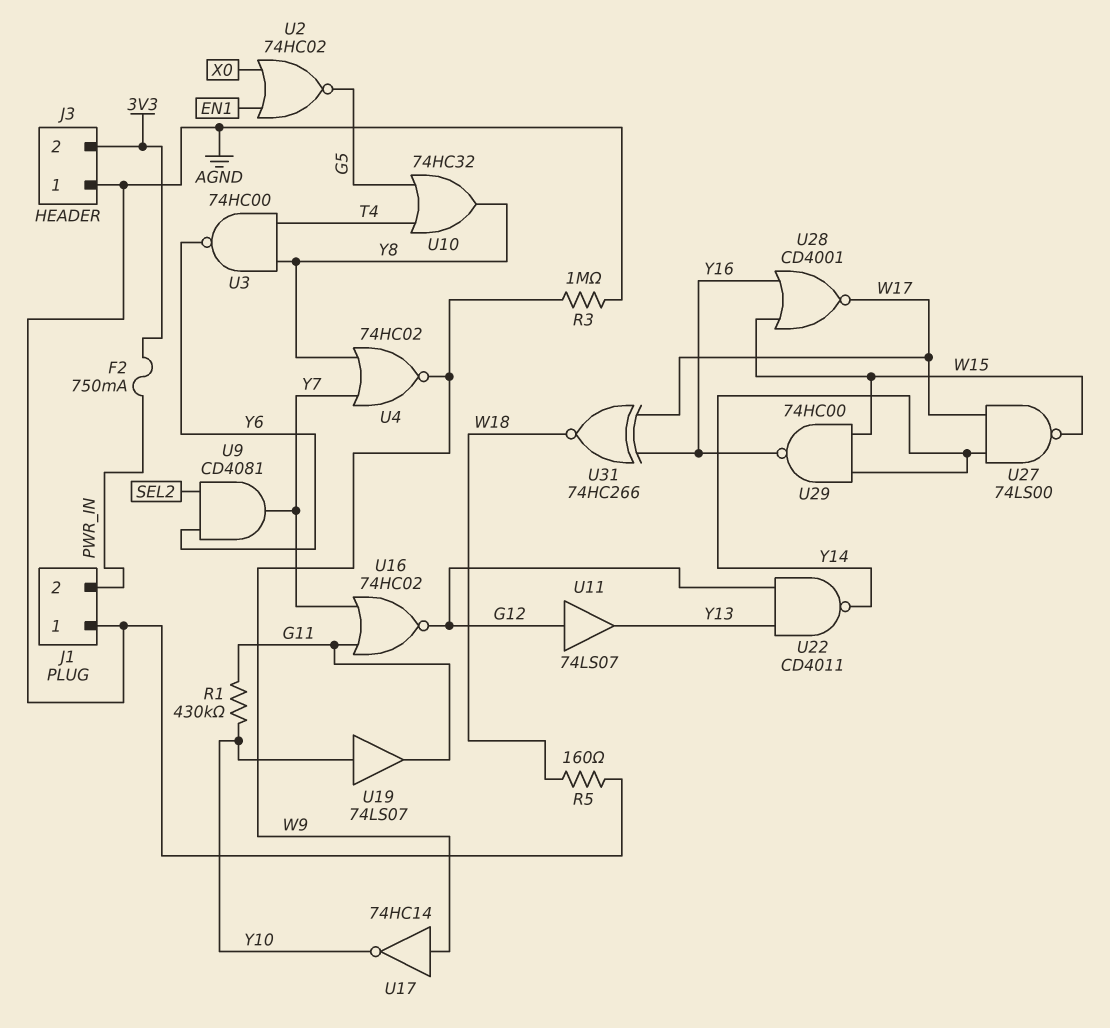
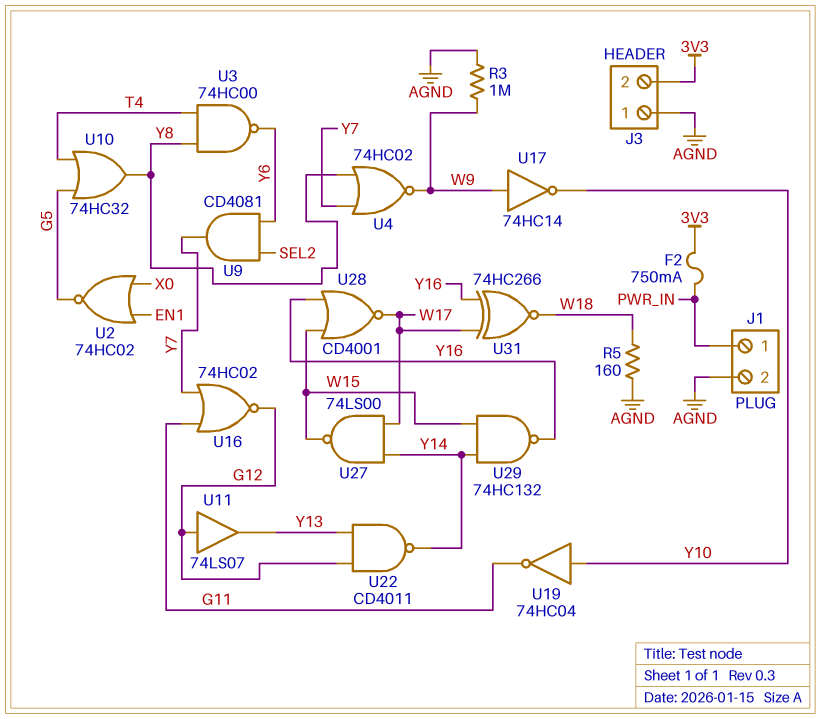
J1 pin 1: AGND -> PWR_IN
J1 pin 2: PWR_IN -> AGND
R1: 430k (G11, Y10) -> none
U19: buffer 74LS07 (in Y10, out G11) -> NOT 74HC04 (in Y10, out G11)
U29: NAND 74HC00 (in W15, in Y14, out Y16) -> NAND 74HC132 (in W15, in Y14, out Y16)

